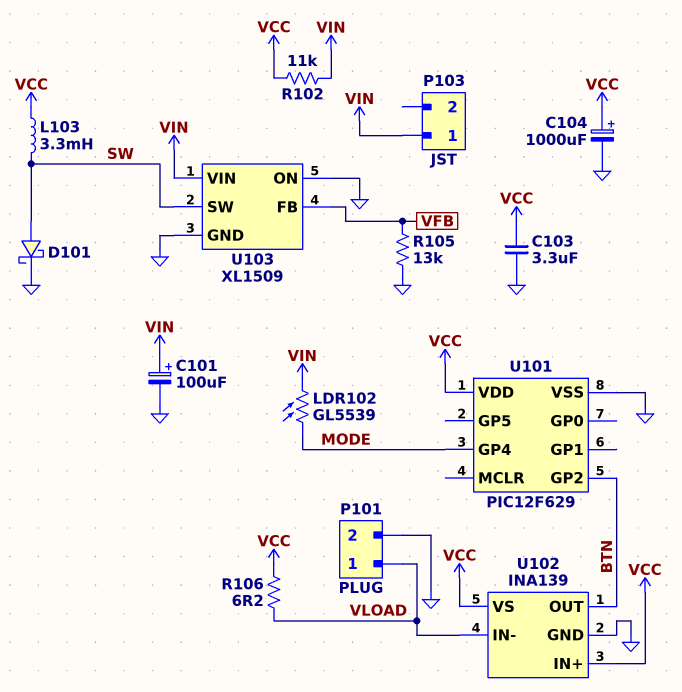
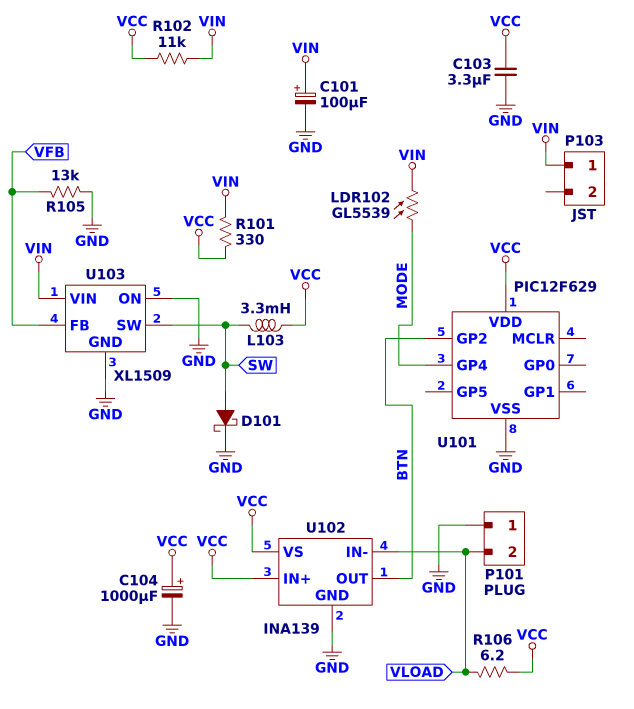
P101 pin 1: VLOAD -> GND
P101 pin 2: GND -> VLOAD
R101: none -> 330 (VCC, VIN)

